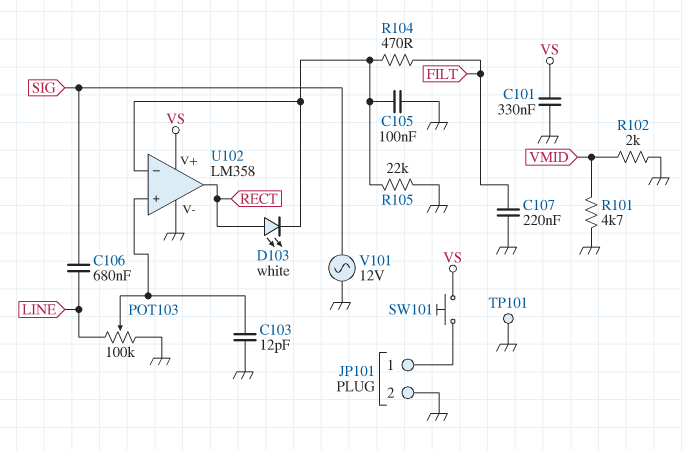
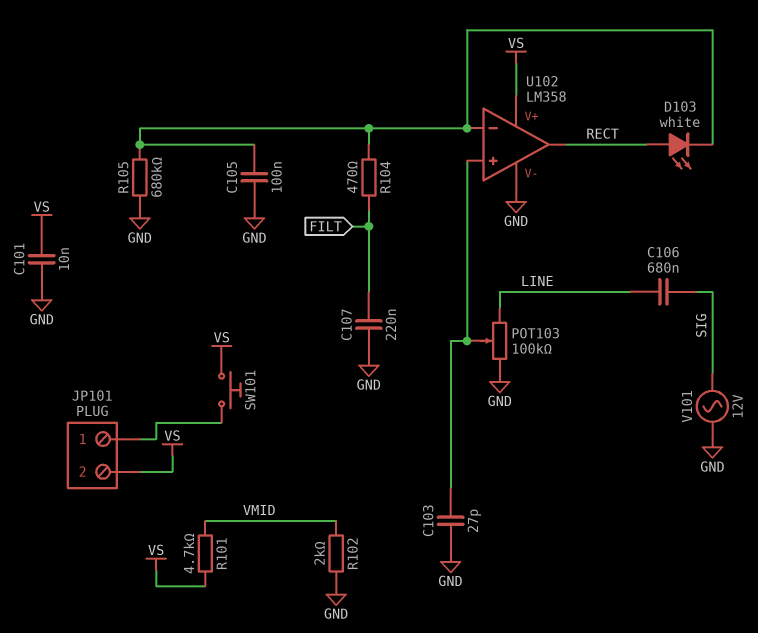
C101: 330nF (GND, VS) -> 10nF (GND, VS)
C103: 12pF (GND, U102/in+) -> 27pF (GND, U102/in+)
JP101 pin 2: GND -> VS
R101: 4.7k (GND, VMID) -> 4.7k (VMID, VS)
R105: 22k (GND, U102/in-) -> 680k (GND, U102/in-)
TP101: test point (GND) -> none

